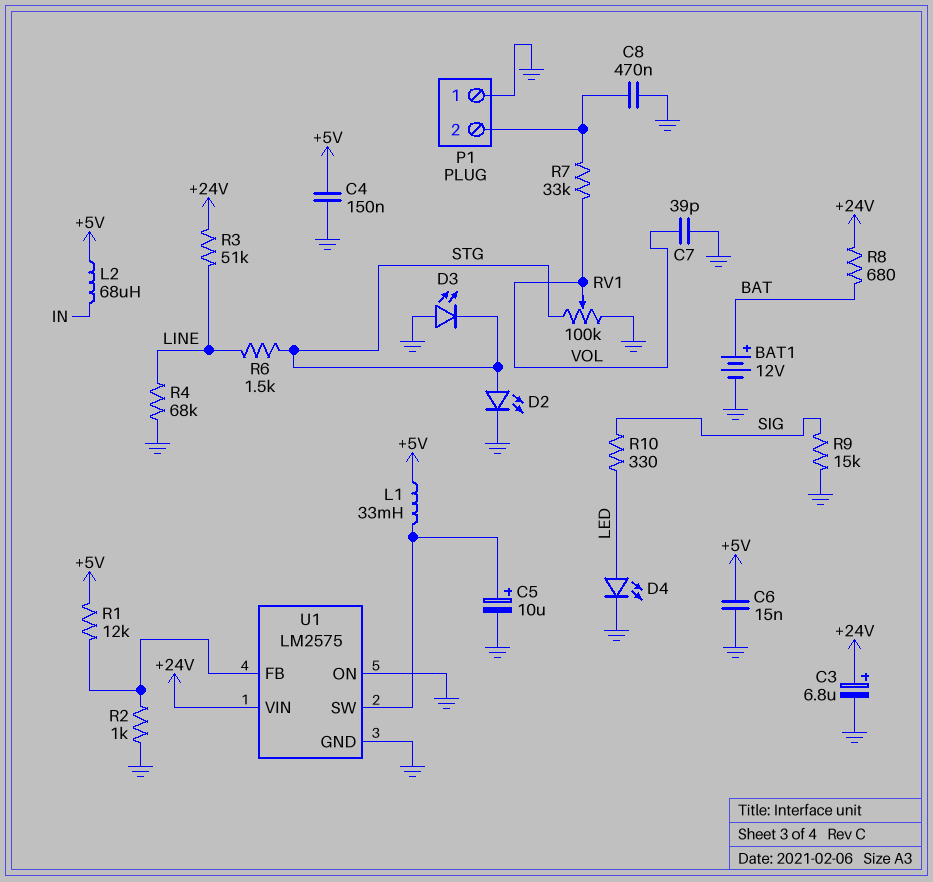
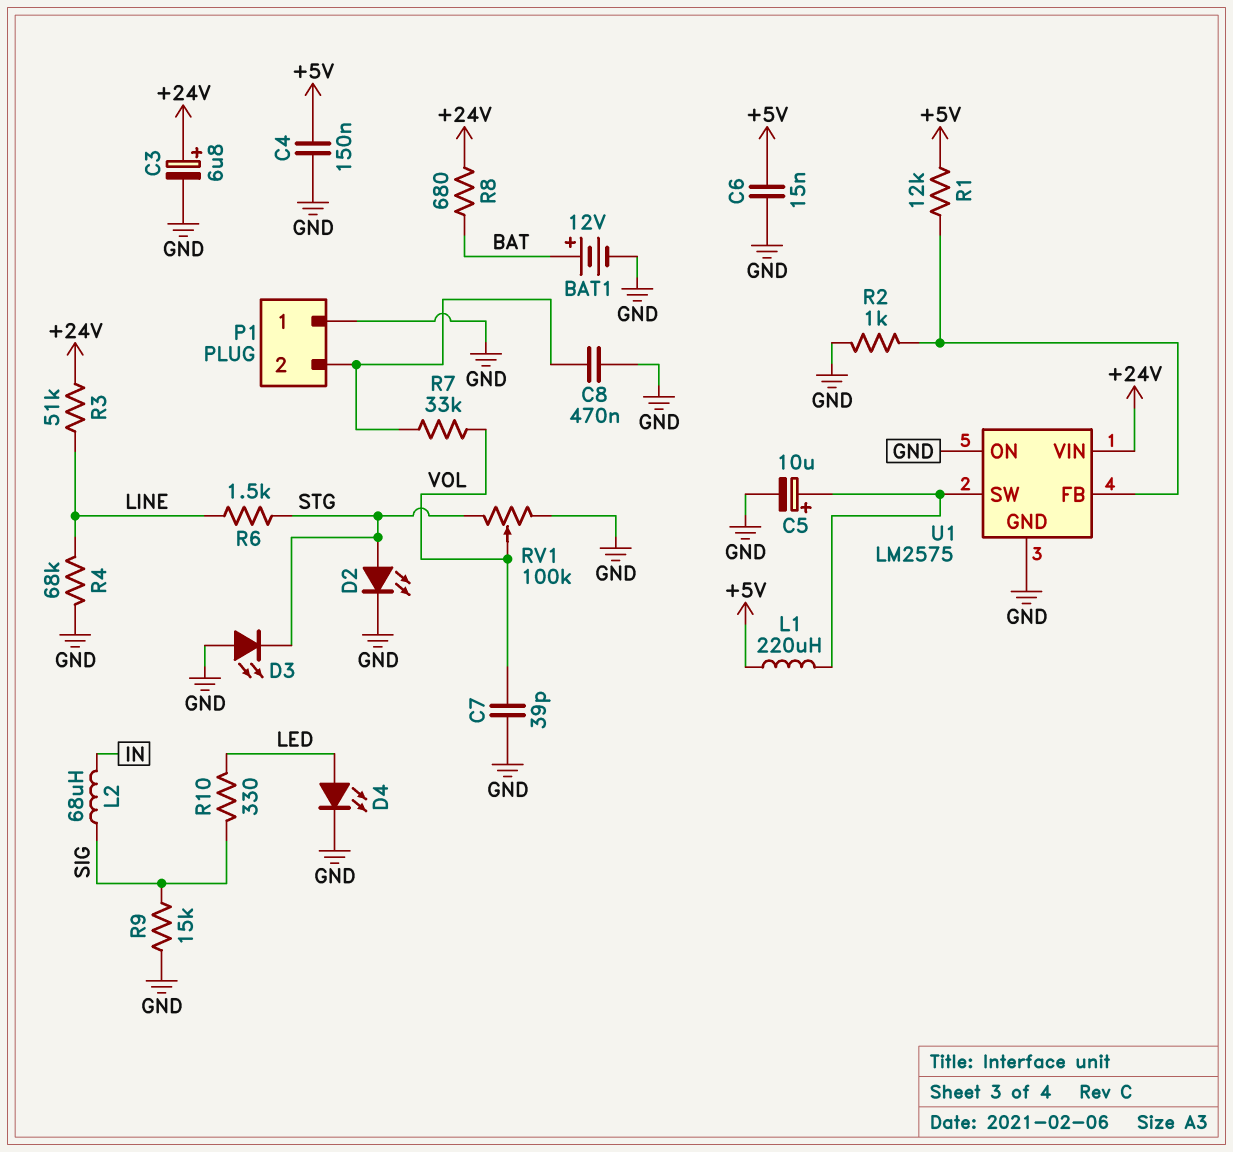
L1: 33mH (+5V, U1/SW) -> 220uH (+5V, U1/SW)
L2: 68uH (+5V, IN) -> 68uH (IN, SIG)

